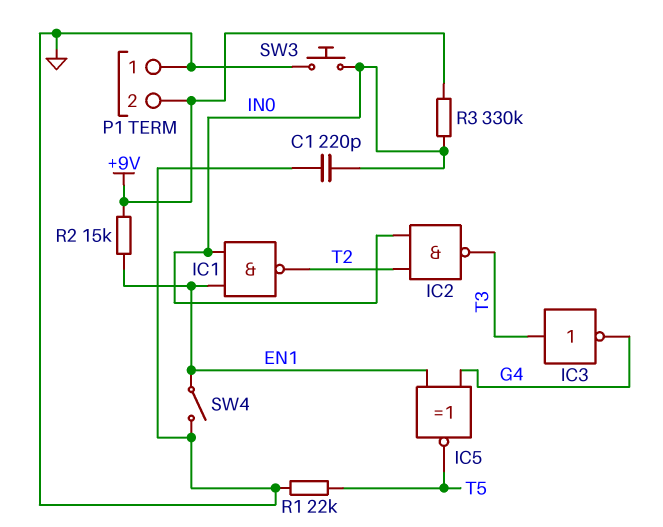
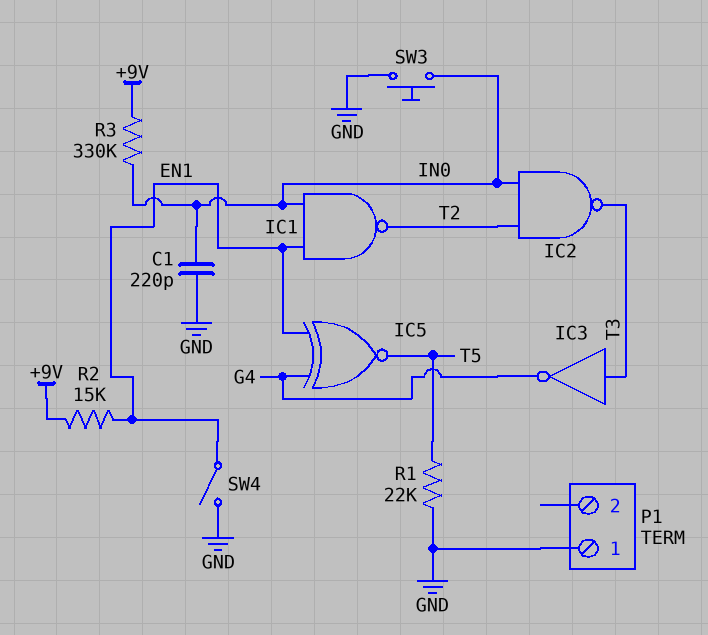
P1 pin 2: +9V -> none

